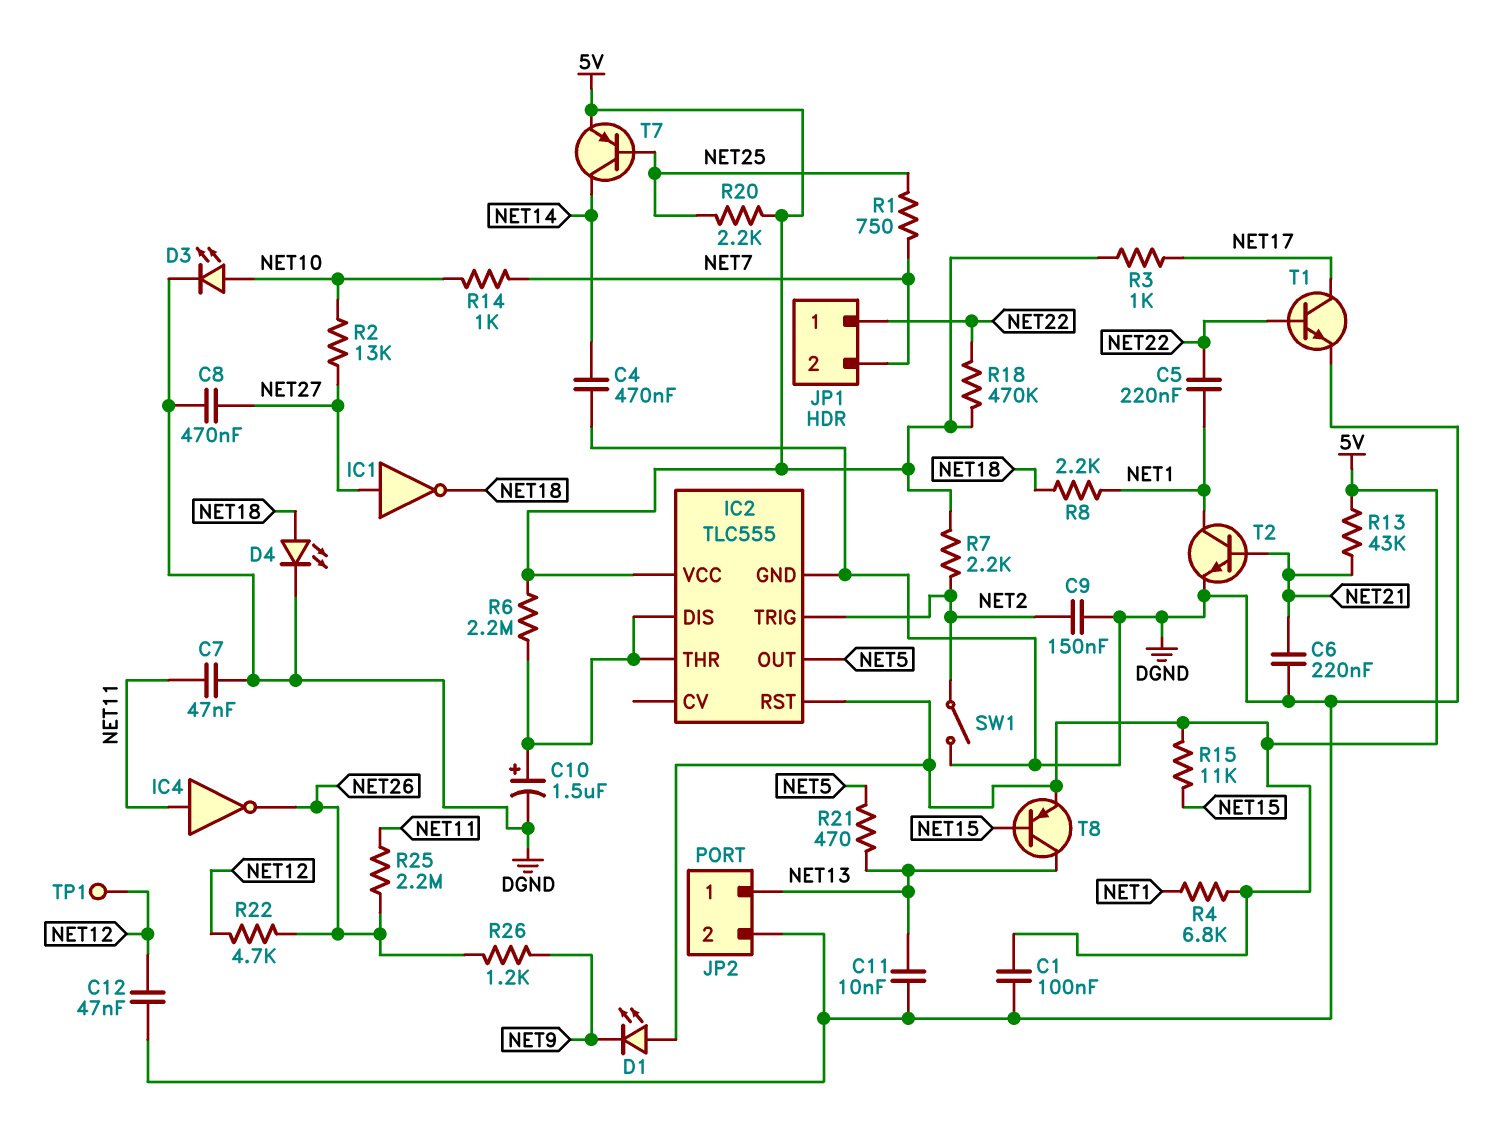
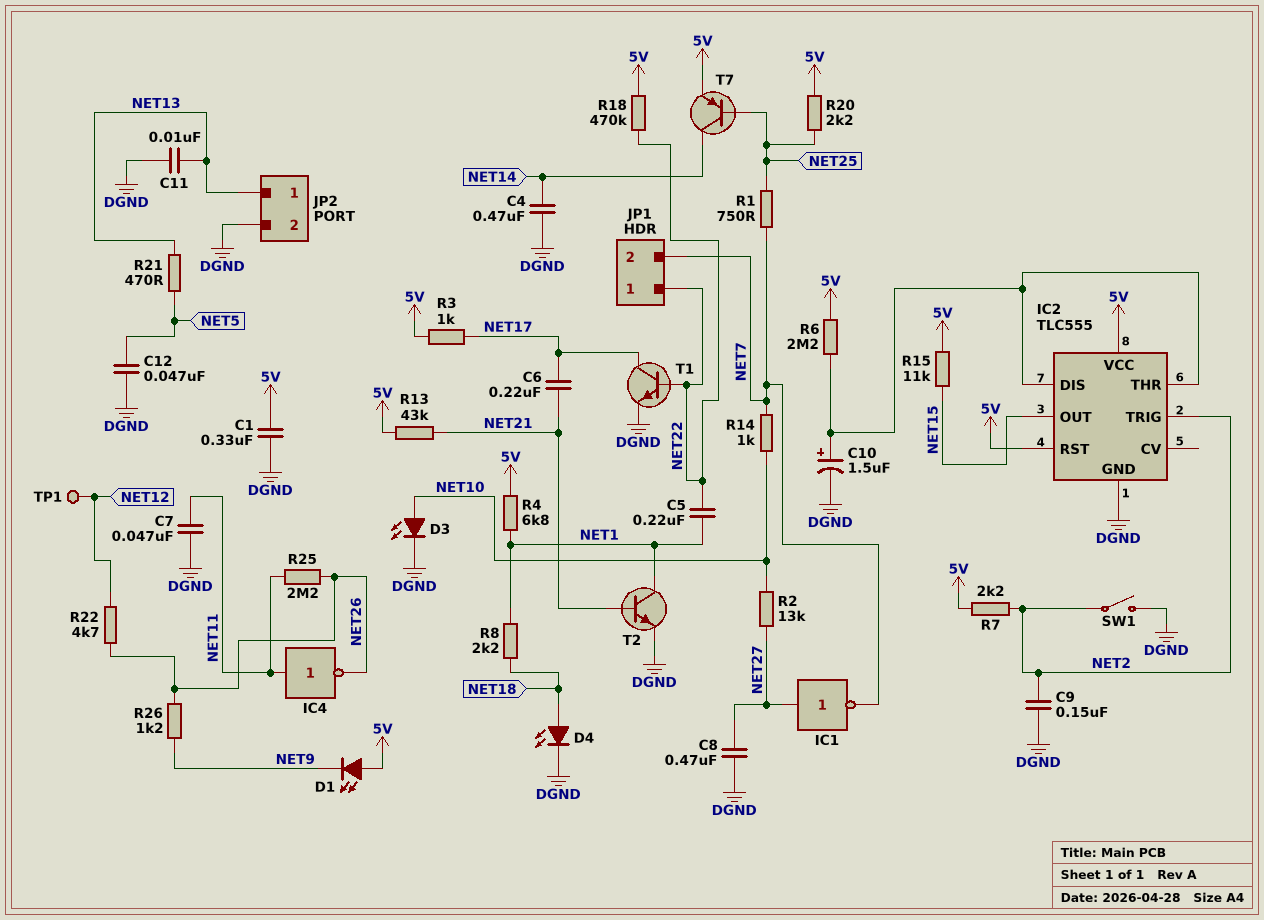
C1: 100nF (5V, DGND) -> 330nF (5V, DGND)
C6: 220nF (DGND, NET21) -> 220nF (NET17, NET21)
C12: 47nF (DGND, NET12) -> 47nF (DGND, NET5)
IC1: NOT (in NET27, out NET18) -> NOT (in NET27, out NET7)
IC2 pin OUT: NET5 -> NET15
T8: PNP (B NET15, C NET13, E 5V) -> none

